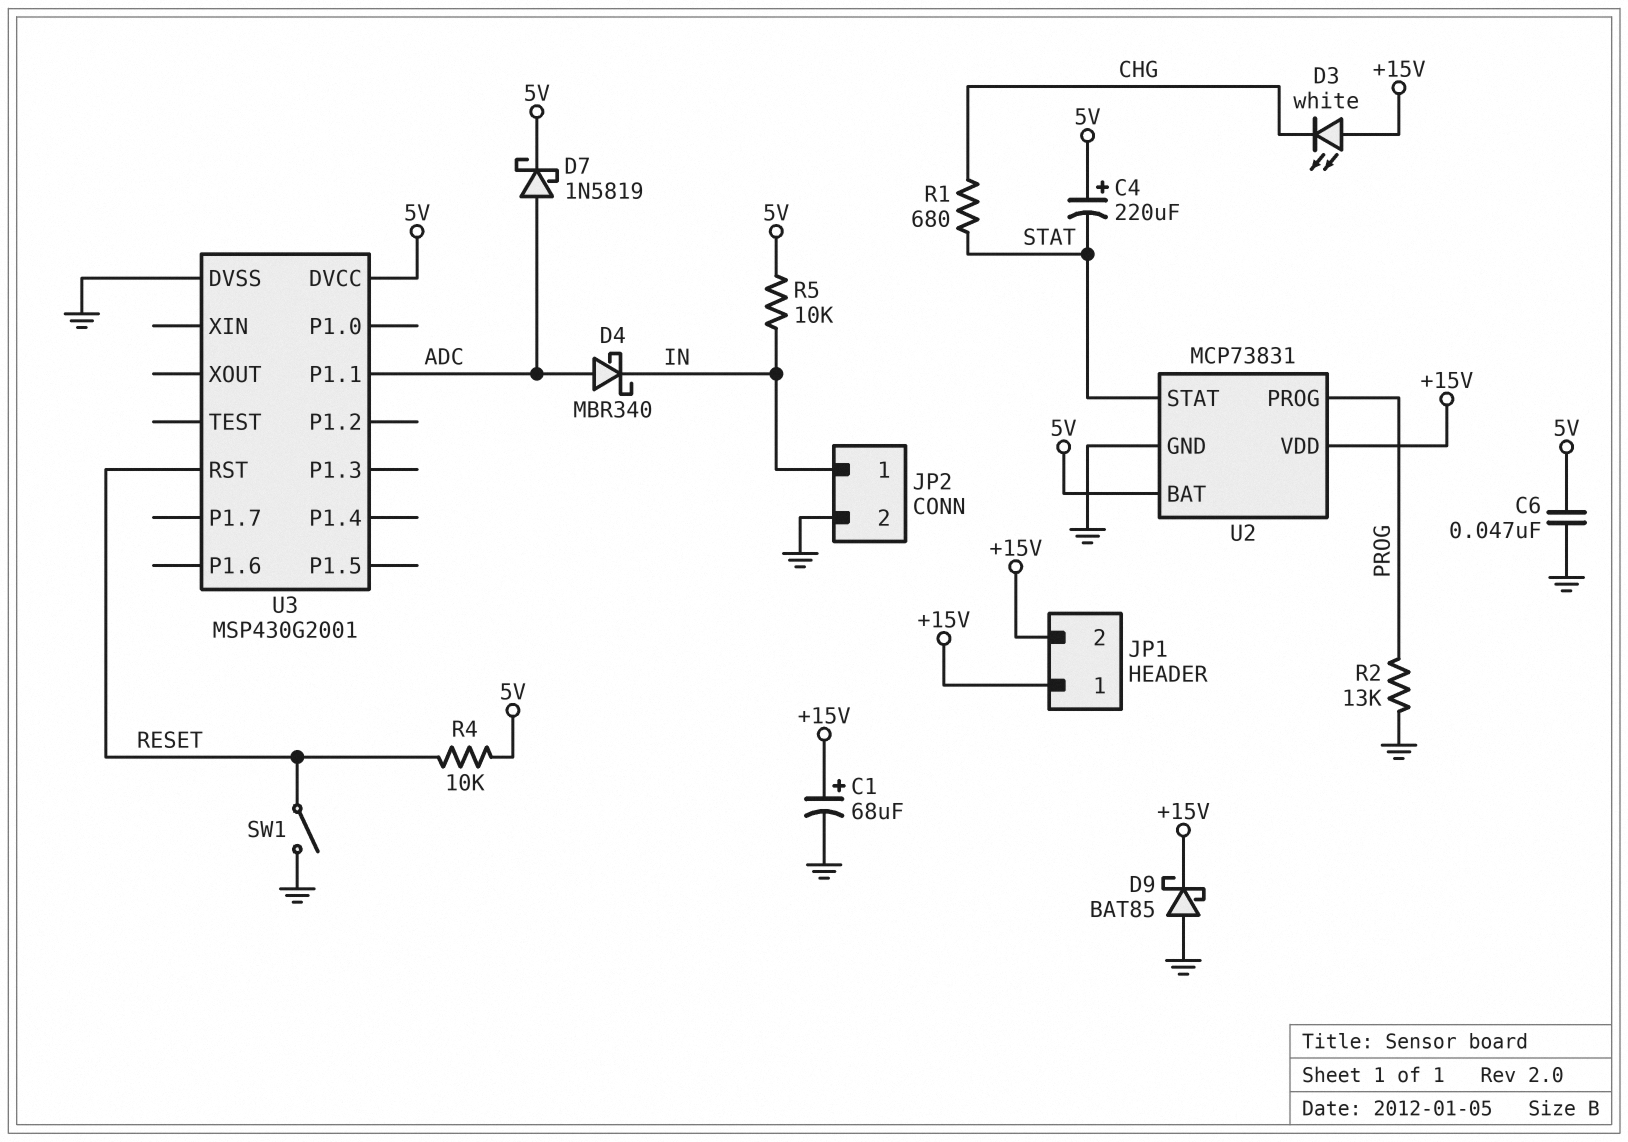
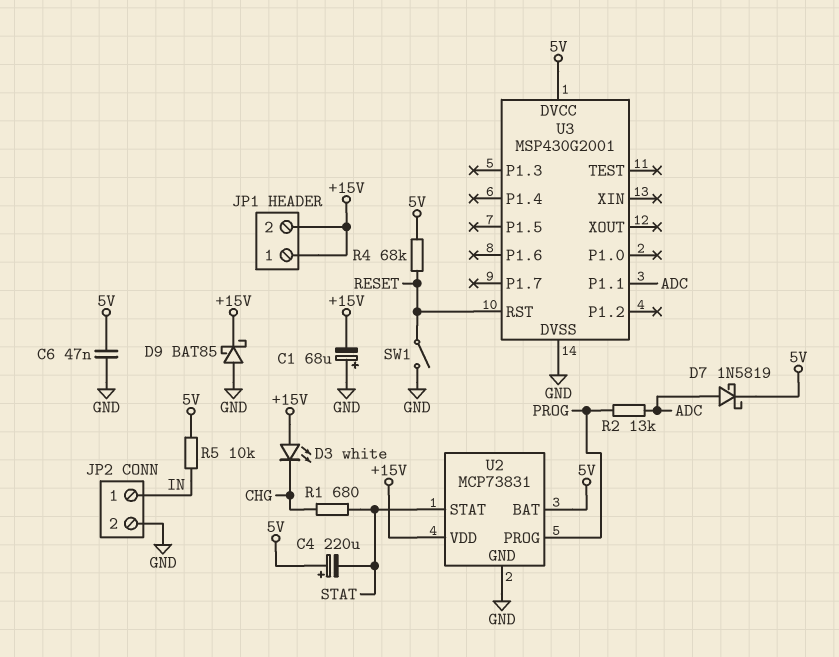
C1: 68uF (plus +15V, minus GND) -> 68uF (plus GND, minus +15V)
D4: schottky MBR340 (A ADC, K IN) -> none
R2: 13k (GND, PROG) -> 13k (ADC, PROG)
R4: 10k (5V, RESET) -> 68k (5V, RESET)

